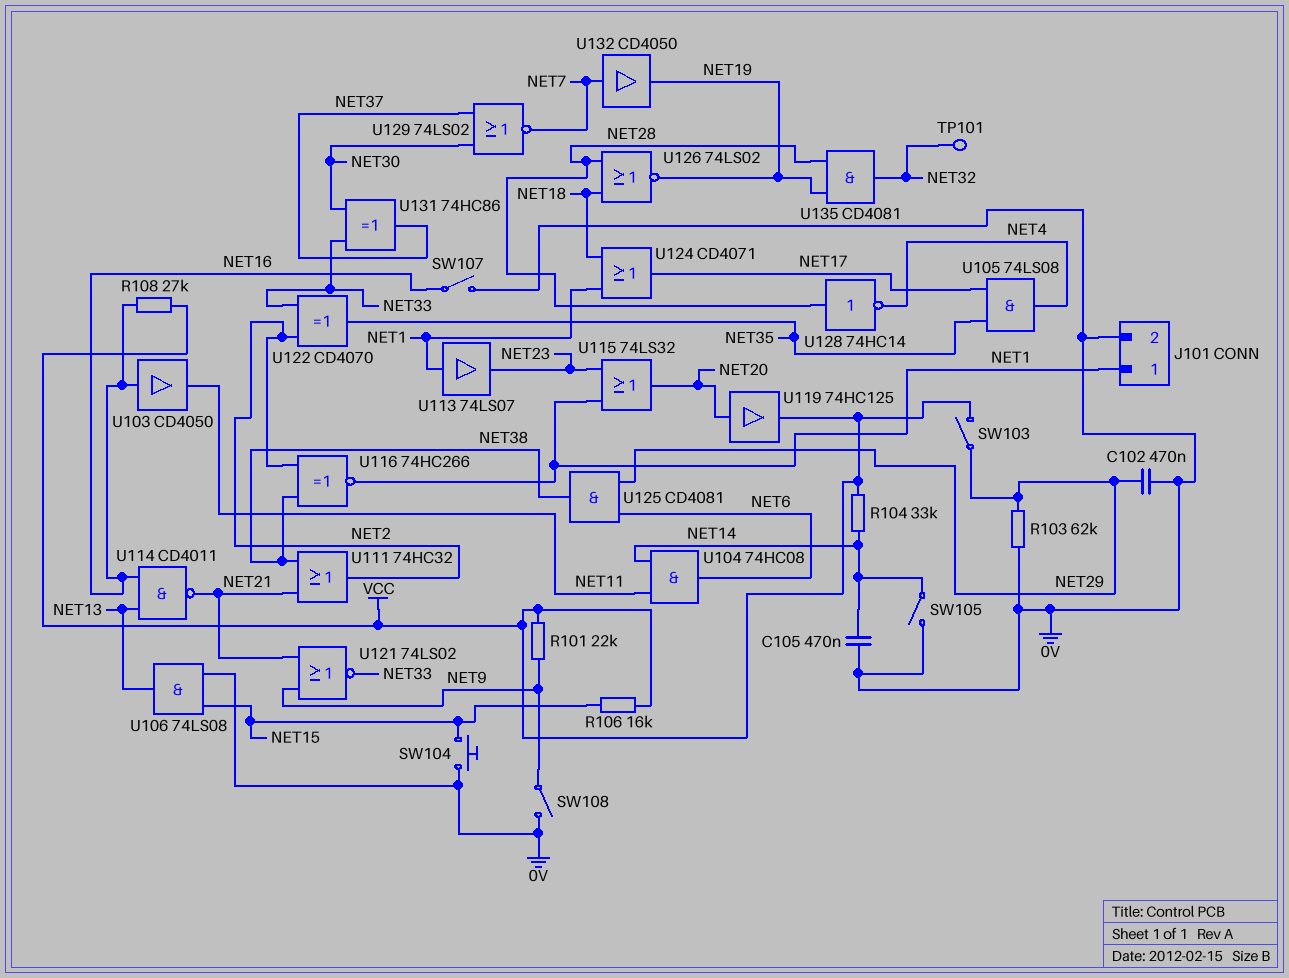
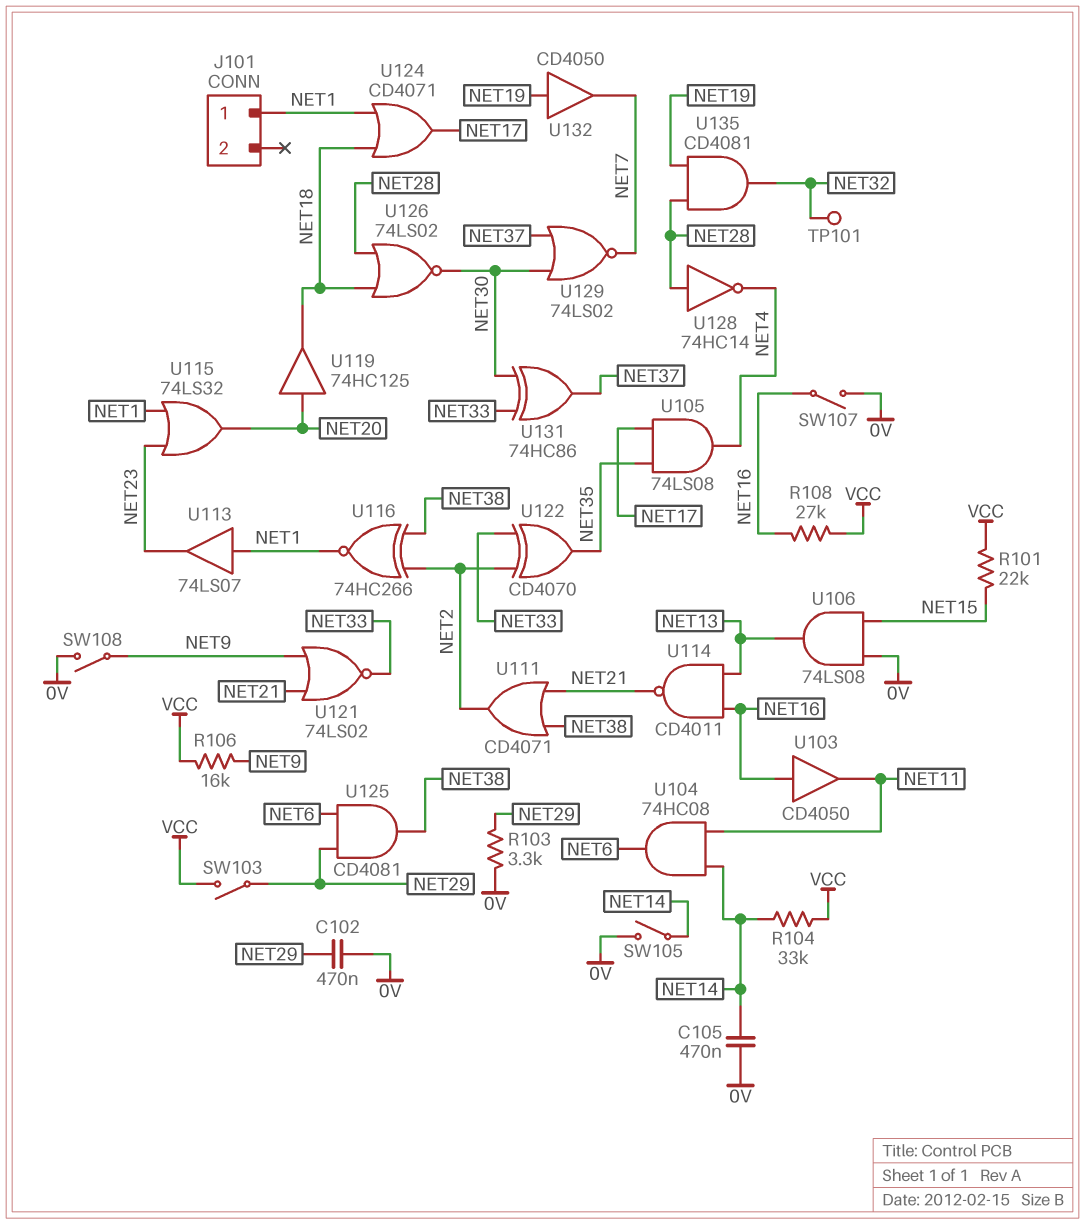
J101 pin 2: 0V -> none
R101: 22k (NET9, VCC) -> 22k (NET15, VCC)
R103: 62k (0V, NET29) -> 3.3k (0V, NET29)
R106: 16k (NET15, VCC) -> 16k (NET9, VCC)
SW104: button (0V, NET15) -> none
U111: OR 74HC32 (in NET21, in NET38, out NET2) -> OR CD4071 (in NET21, in NET38, out NET2)
U119: buffer 74HC125 (in NET20, out VCC) -> buffer 74HC125 (in NET20, out NET18)
U126: NOR 74LS02 (in NET18, in NET28, out NET19) -> NOR 74LS02 (in NET18, in NET28, out NET30)
U132: buffer CD4050 (in NET7, out NET19) -> buffer CD4050 (in NET19, out NET7)

